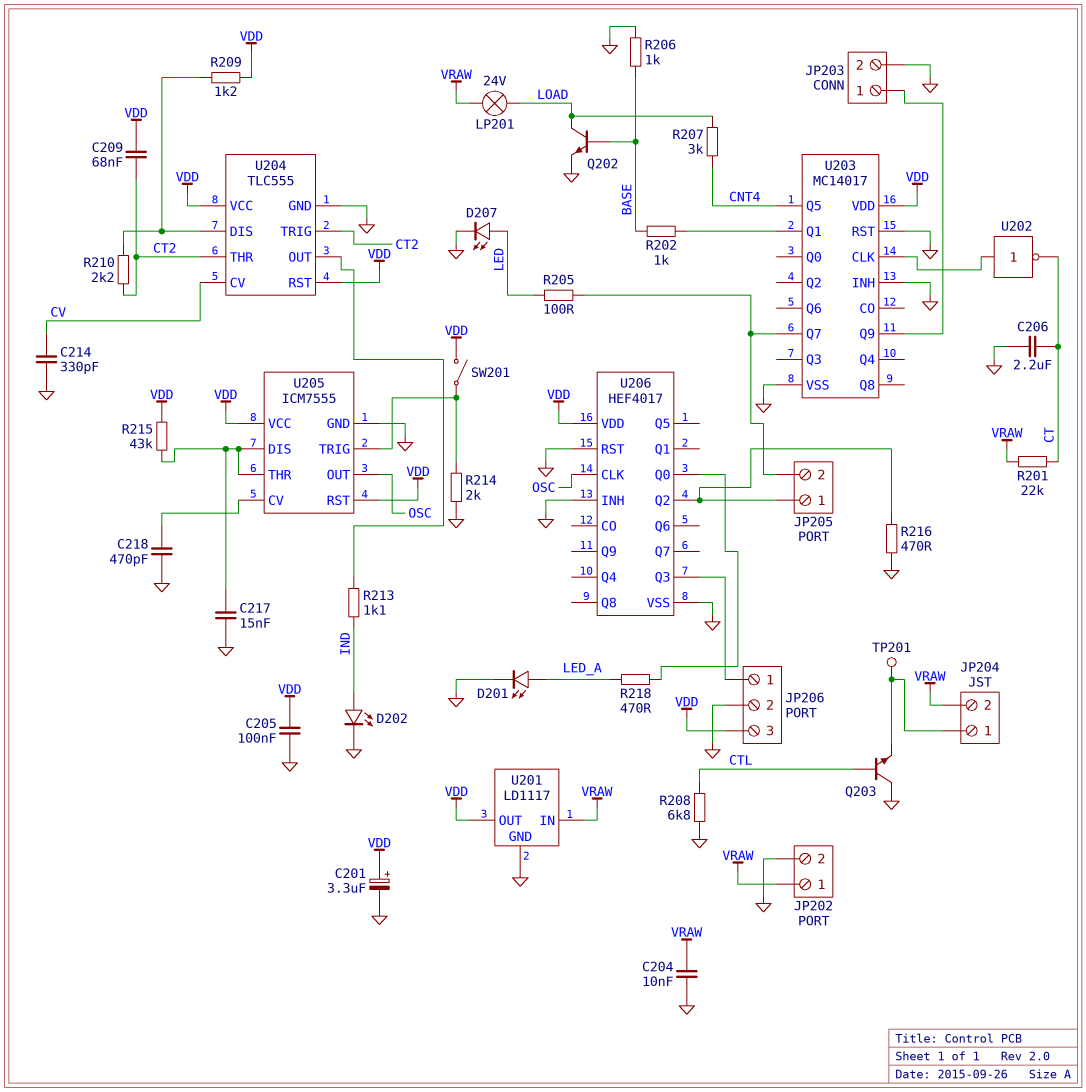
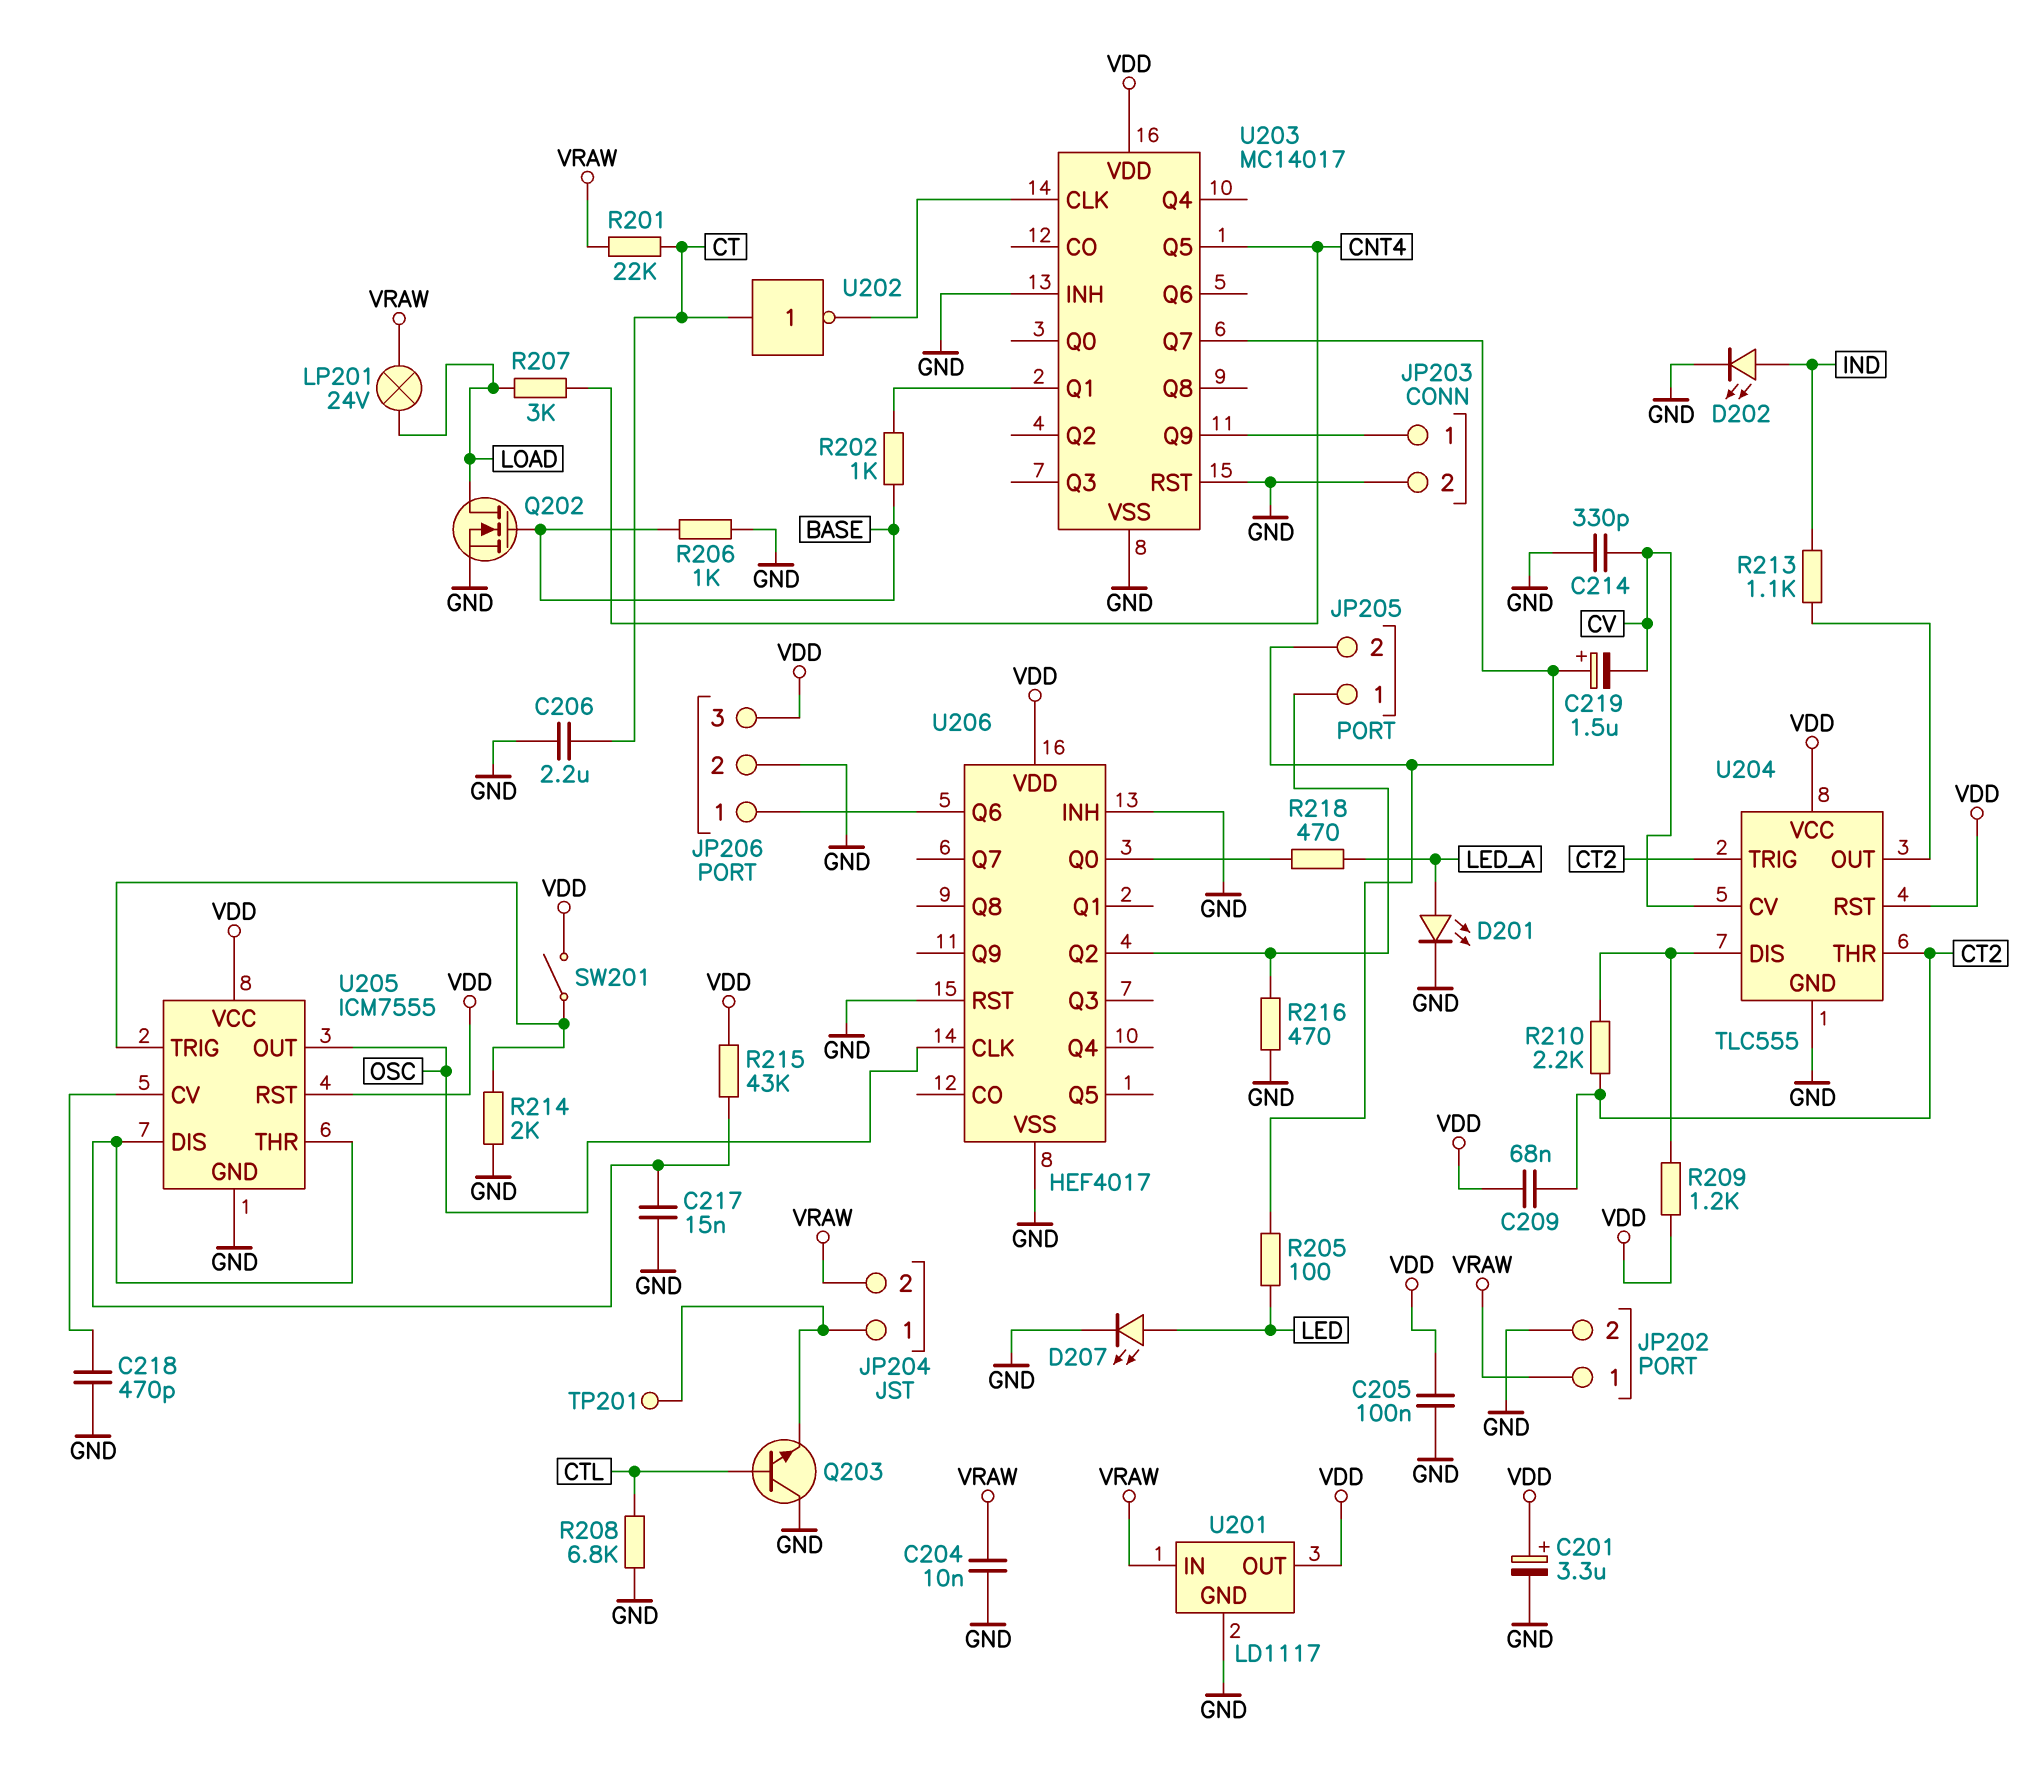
C219: none -> 1.5uF (plus JP205/2, minus CV)
Q202: NPN (B BASE, C LOAD, E GND) -> NMOS (G BASE, D LOAD, S GND)
U202: NOT (in U203/CLK, out CT) -> NOT (in CT, out U203/CLK)
U206 pin Q3: JP206/1 -> none
U206 pin Q6: none -> JP206/1

